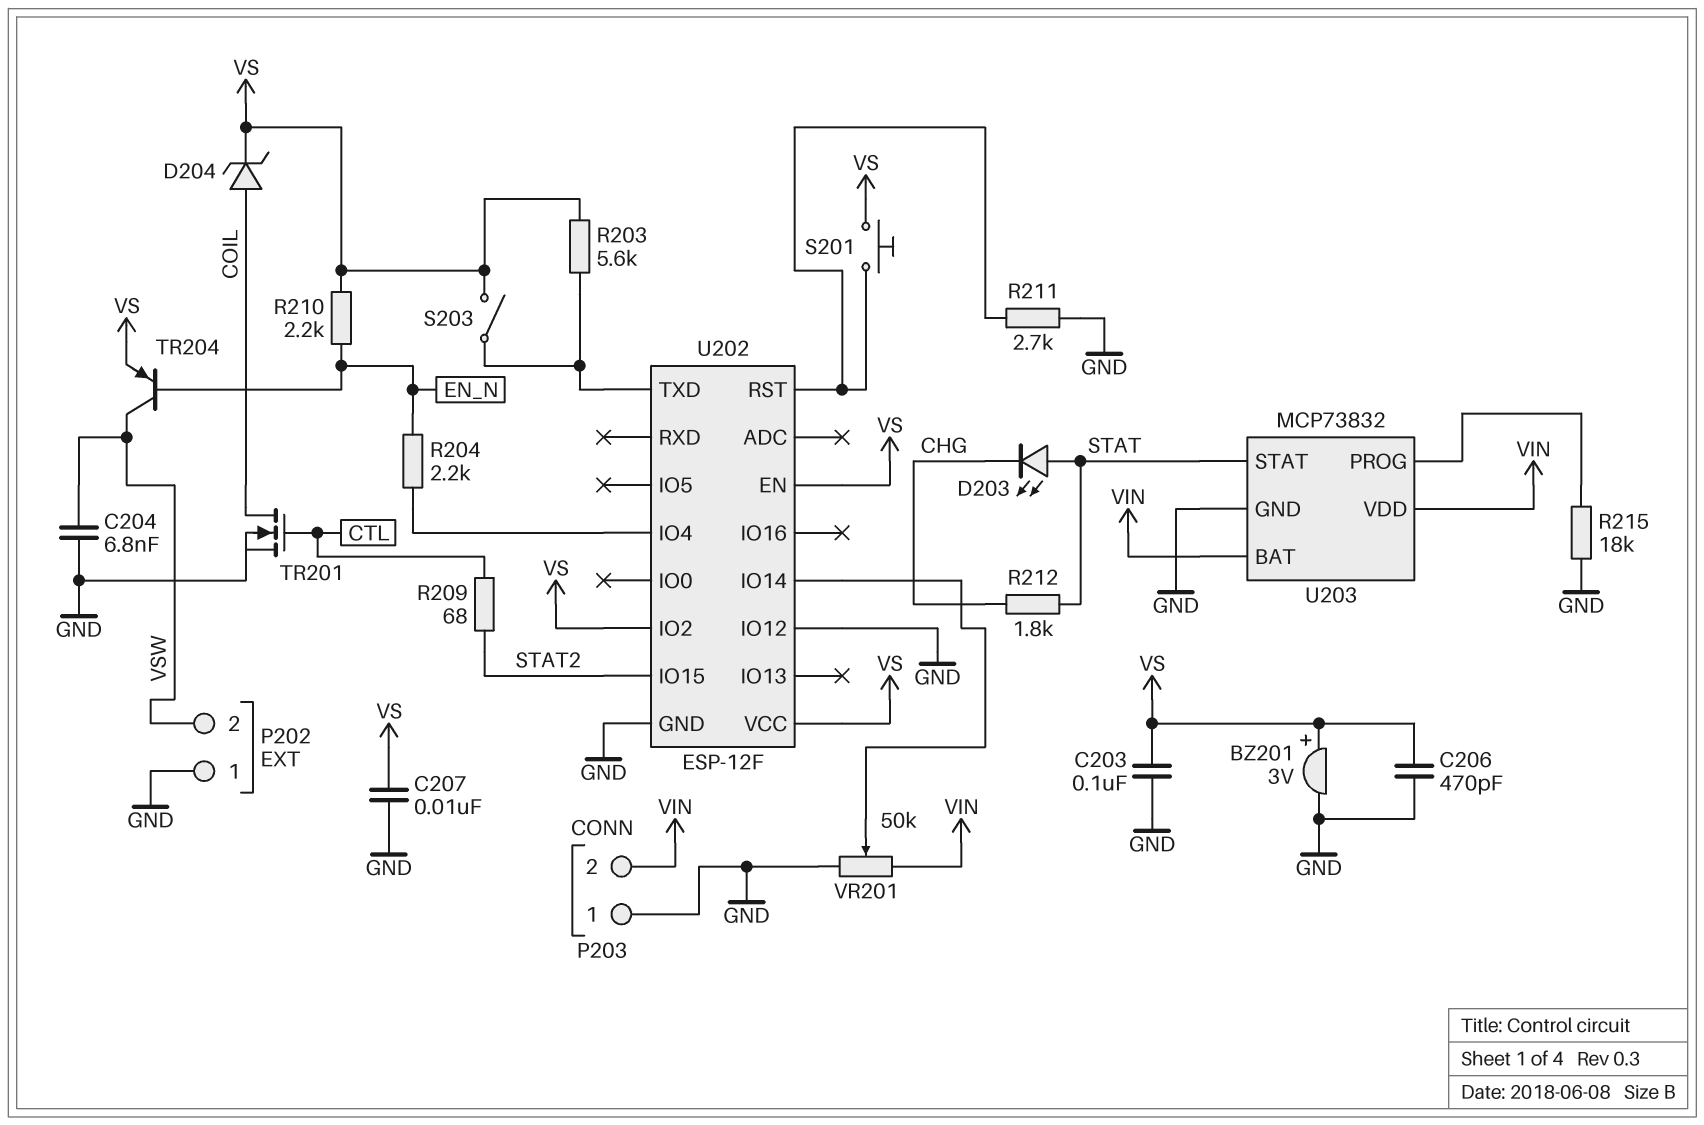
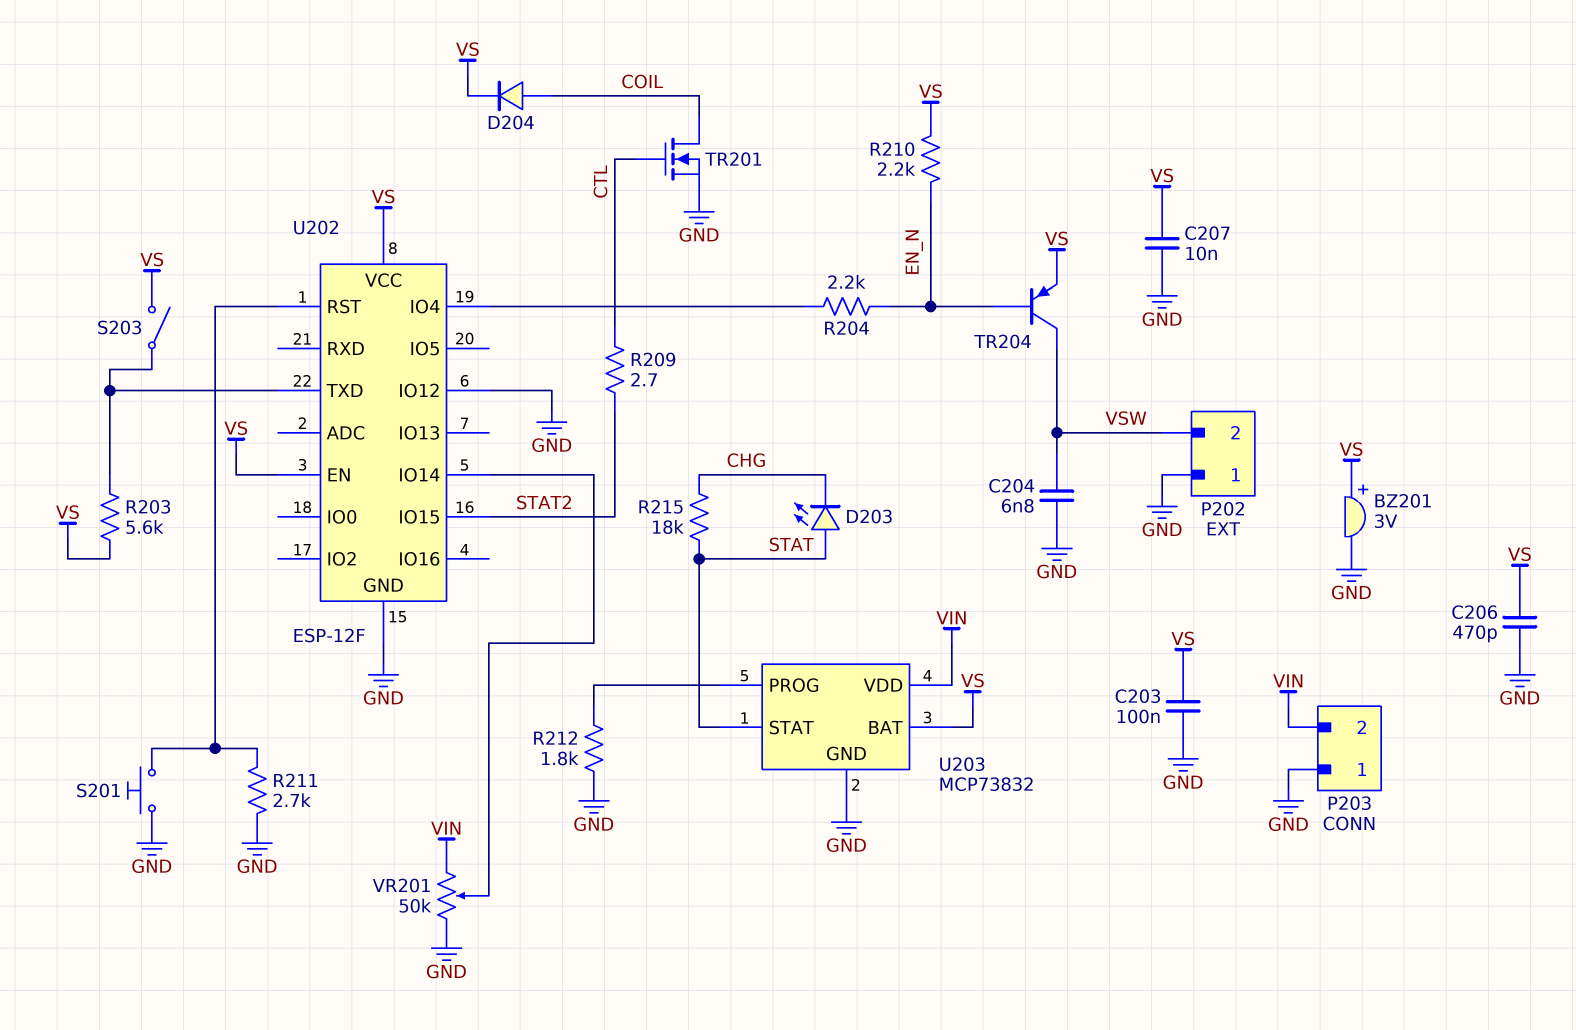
D204: zener (A COIL, K VS) -> diode (A COIL, K VS)
R209: 68 (CTL, STAT2) -> 2.7 (CTL, STAT2)
R212: 1.8k (CHG, STAT) -> 1.8k (GND, U203/PROG)
R215: 18k (GND, U203/PROG) -> 18k (CHG, STAT)
S201: button (U202/RST, VS) -> button (GND, U202/RST)
U202 pin IO2: VS -> none
U203 pin BAT: VIN -> VS

